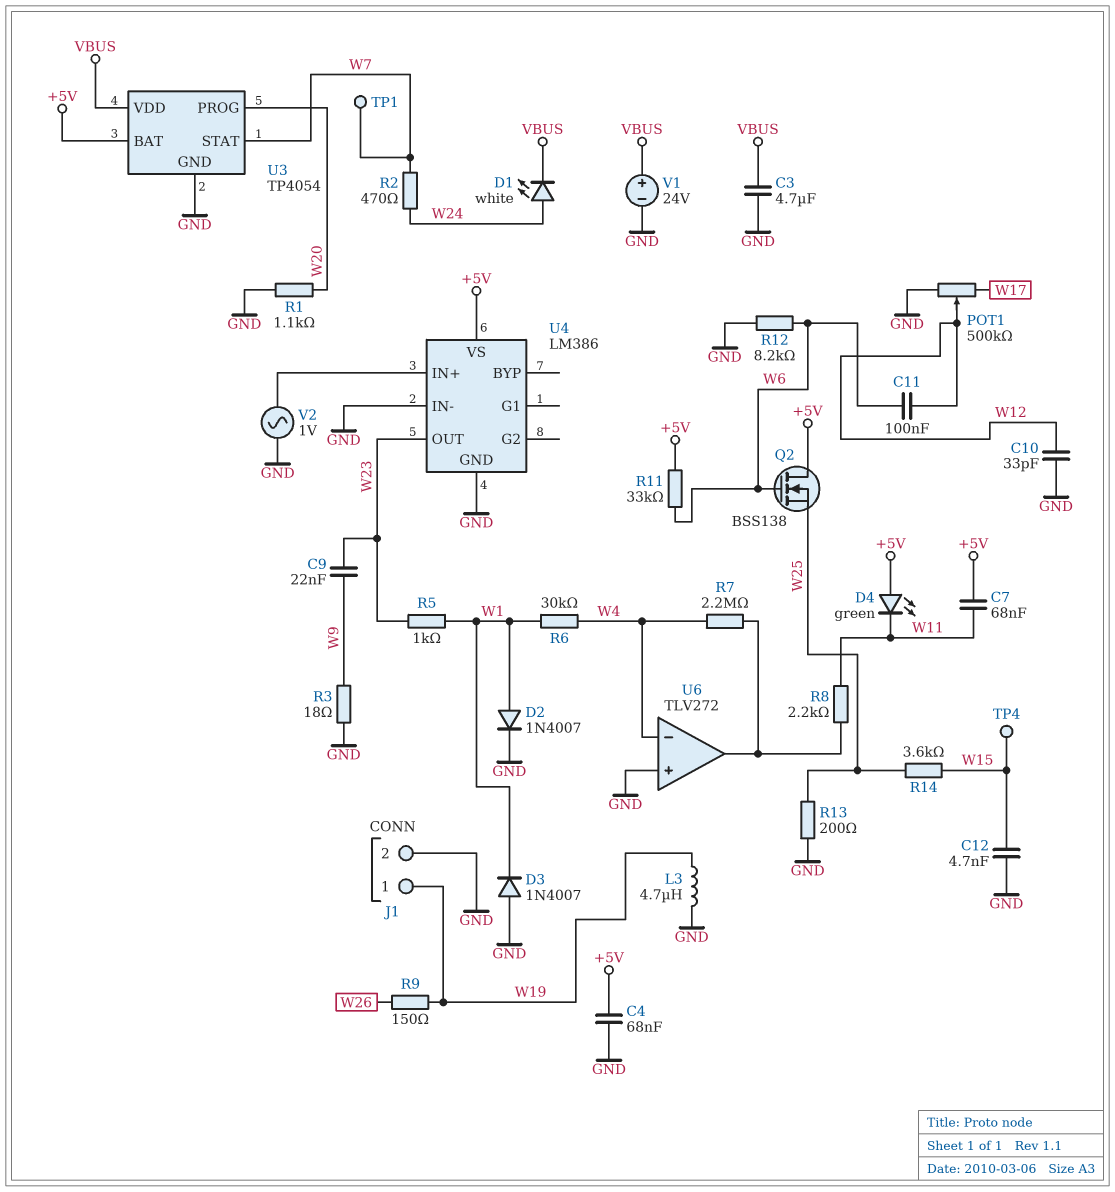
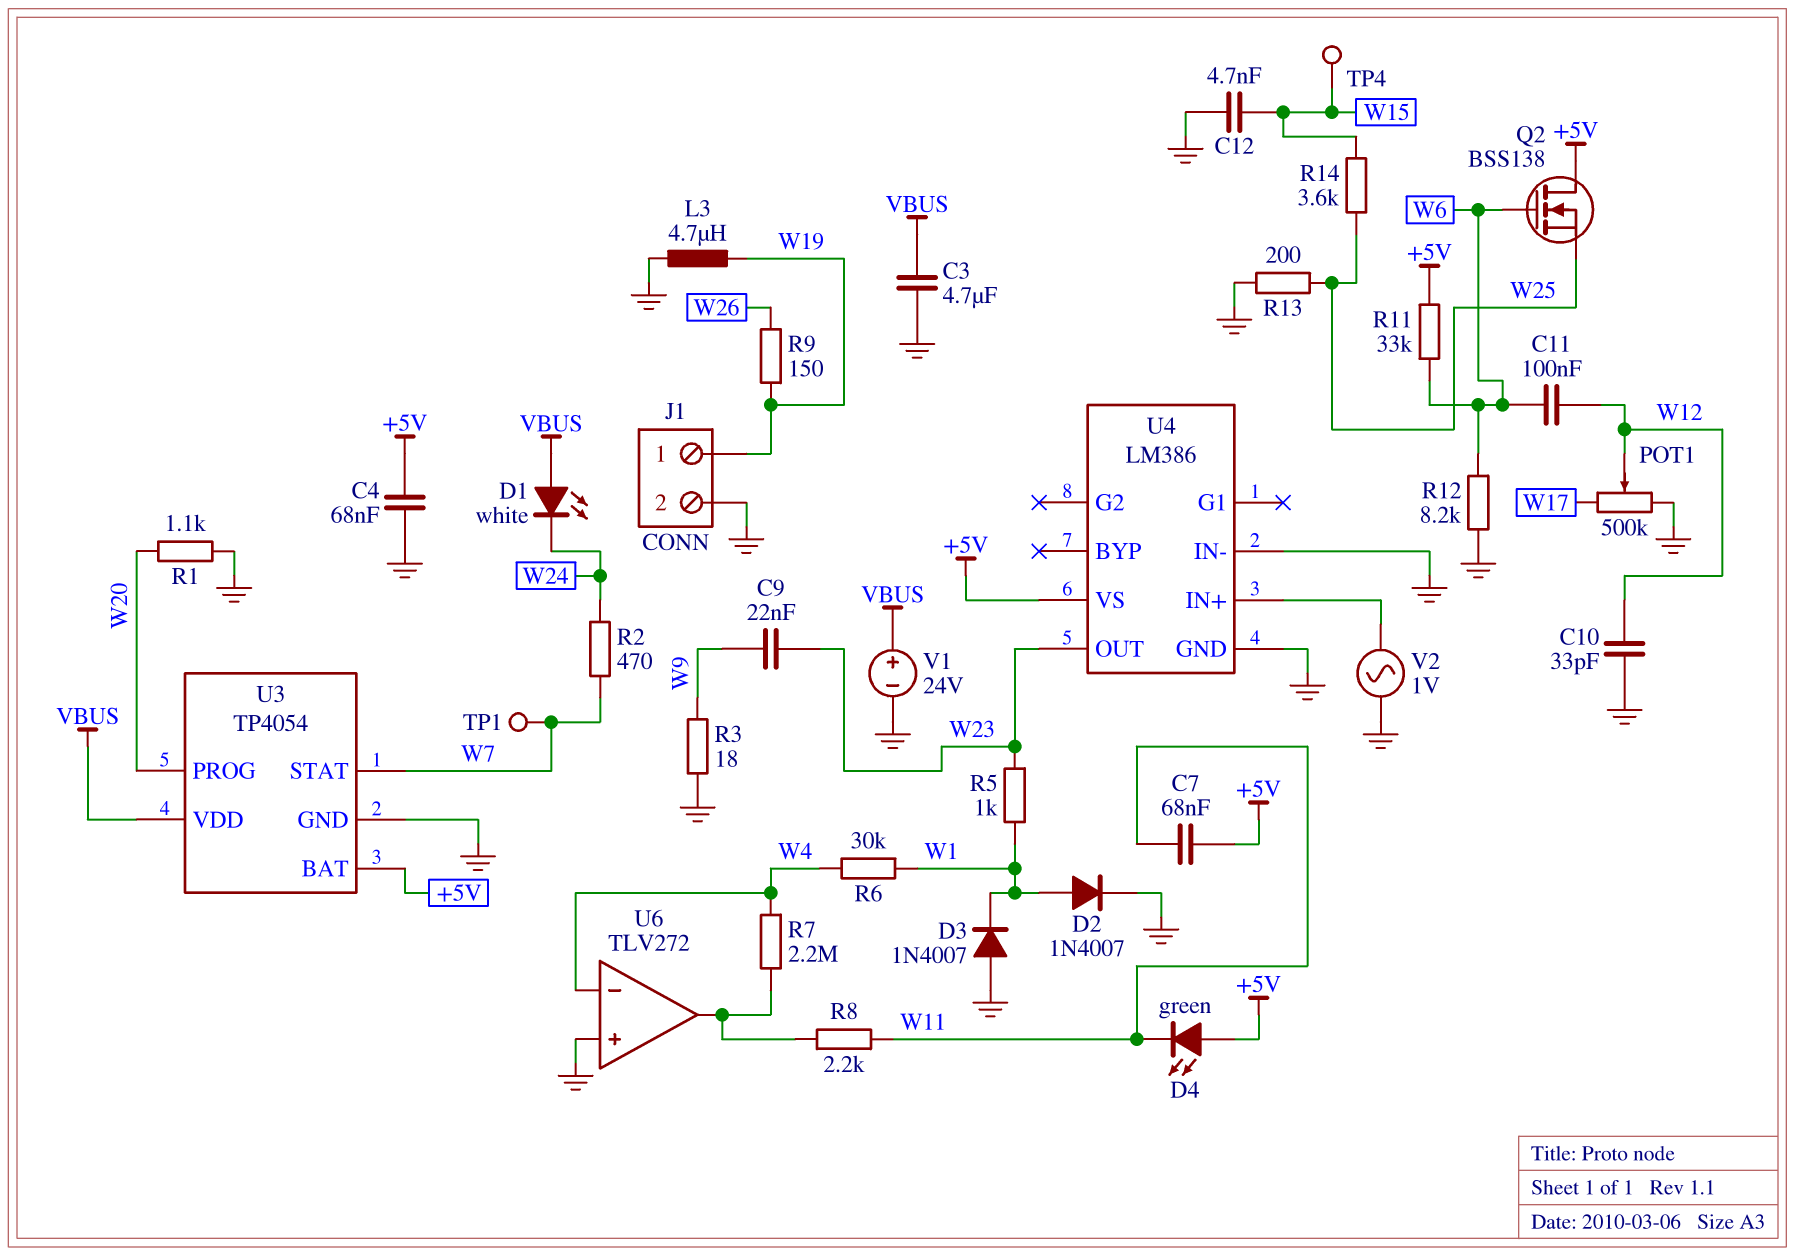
D1: LED white (A W24, K VBUS) -> LED white (A VBUS, K W24)

